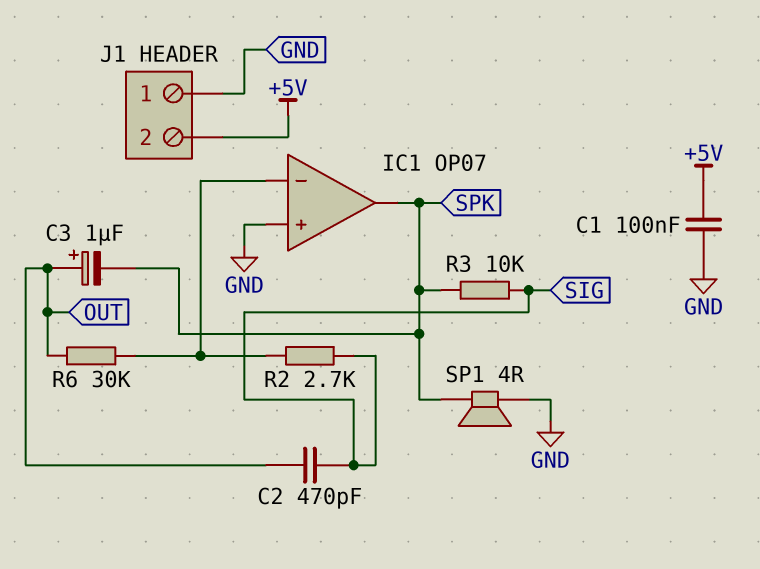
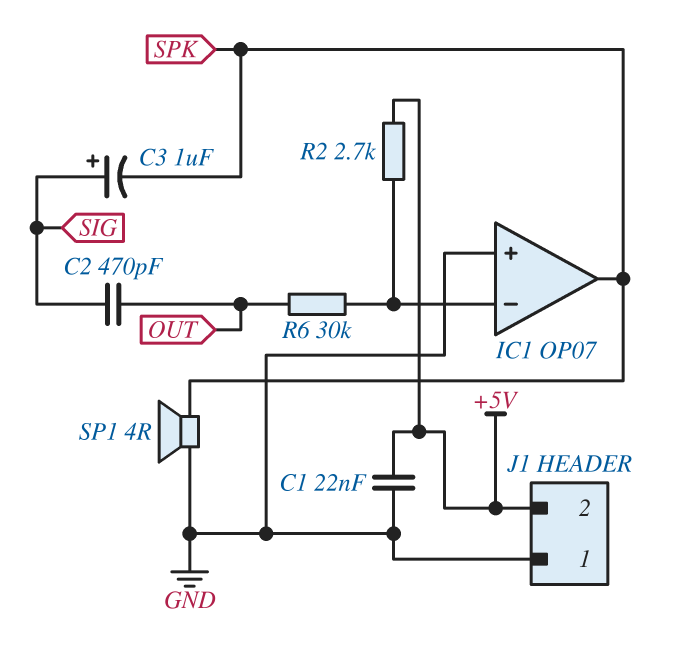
C1: 100nF (+5V, GND) -> 22nF (+5V, GND)
C3: 1uF (plus OUT, minus SPK) -> 1uF (plus SIG, minus SPK)
R2: 2.7k (IC1/in-, SIG) -> 2.7k (+5V, IC1/in-)
R3: 10k (SIG, SPK) -> none

